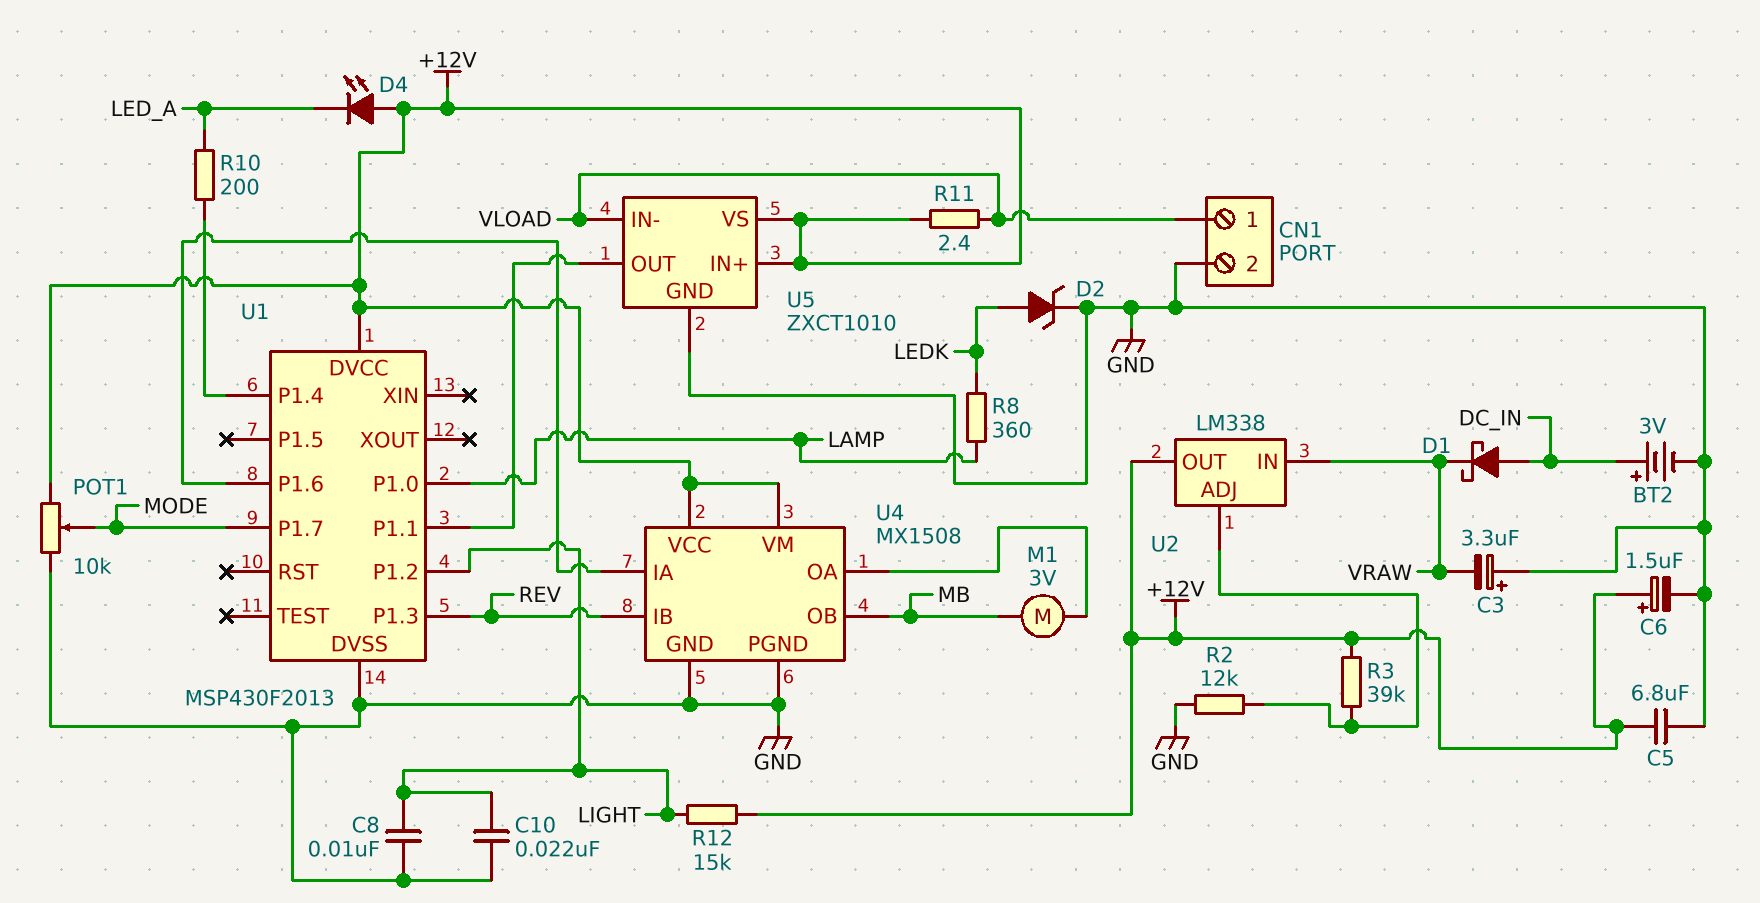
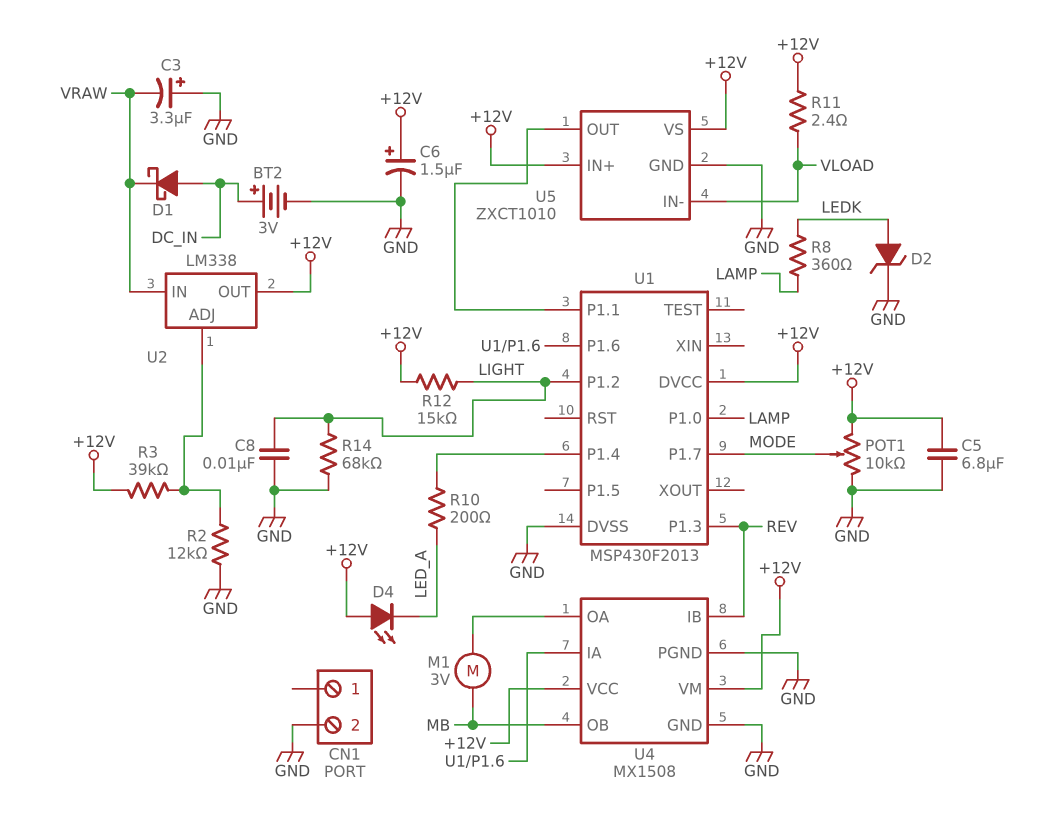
C10: 22nF (GND, LIGHT) -> none
CN1 pin 1: VLOAD -> none
R14: none -> 68k (GND, LIGHT)

